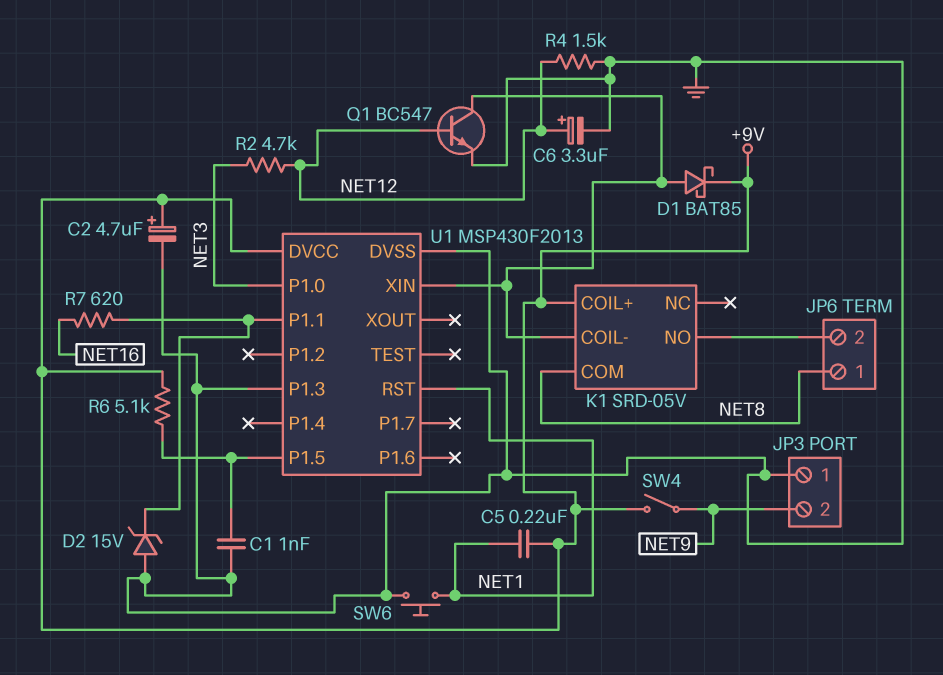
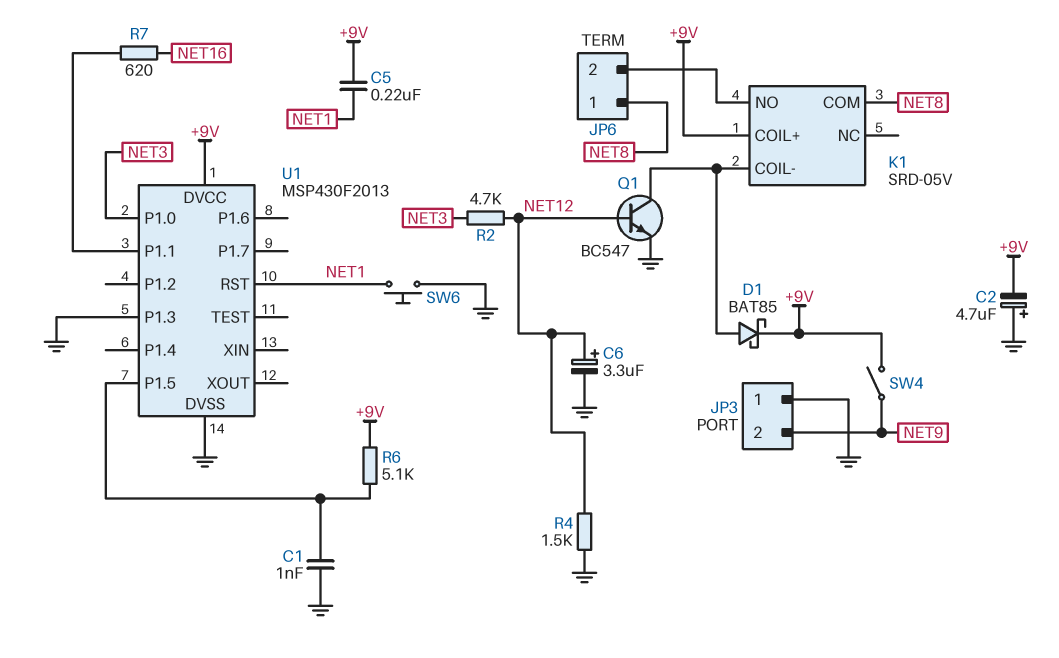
C2: 4.7uF (plus +9V, minus GND) -> 4.7uF (plus GND, minus +9V)
D2: zener 15V (A GND, K U1/P1.1) -> none
U1 pin XIN: K1/COIL- -> none

